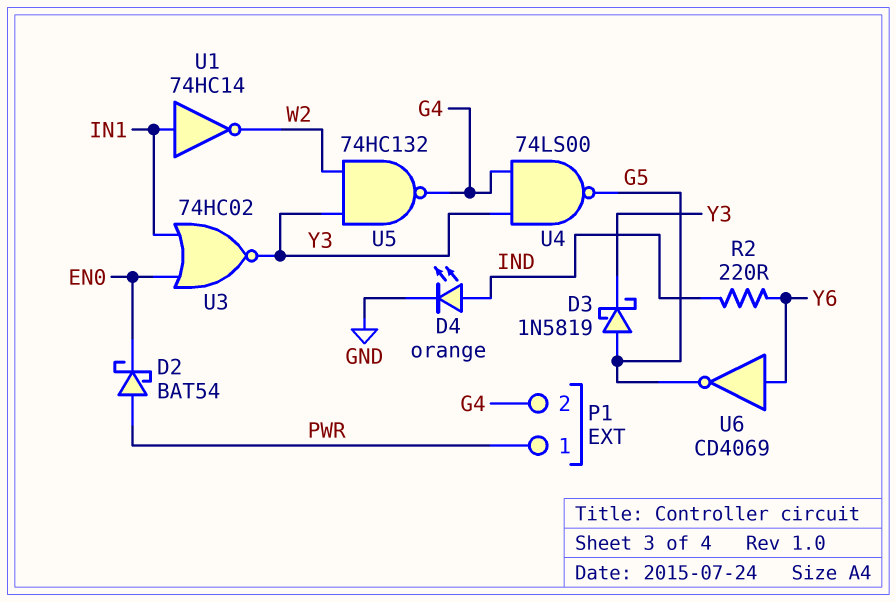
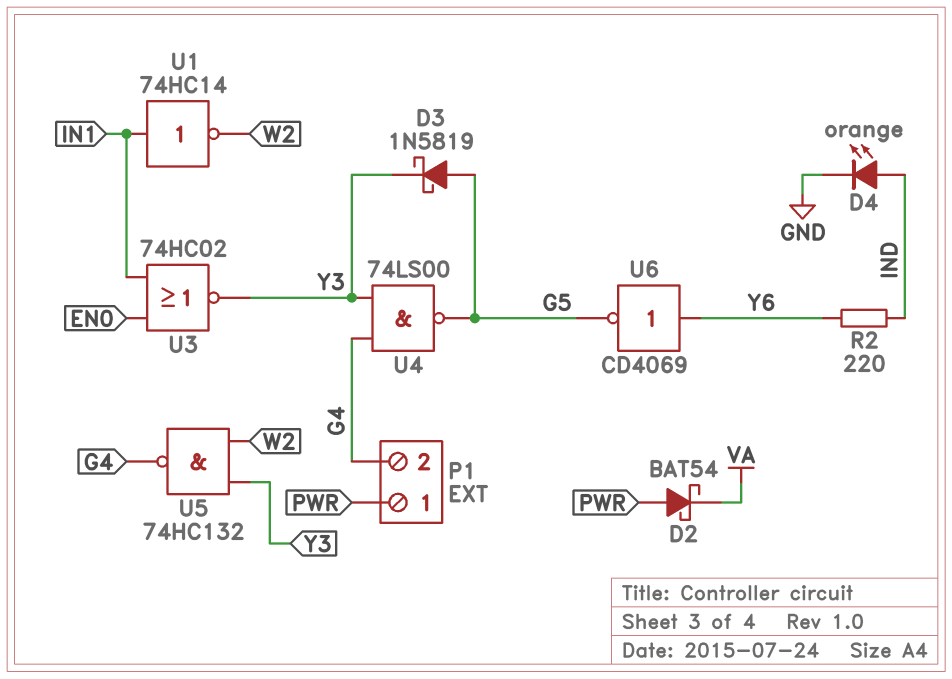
D2: schottky BAT54 (A PWR, K EN0) -> schottky BAT54 (A PWR, K VA)

